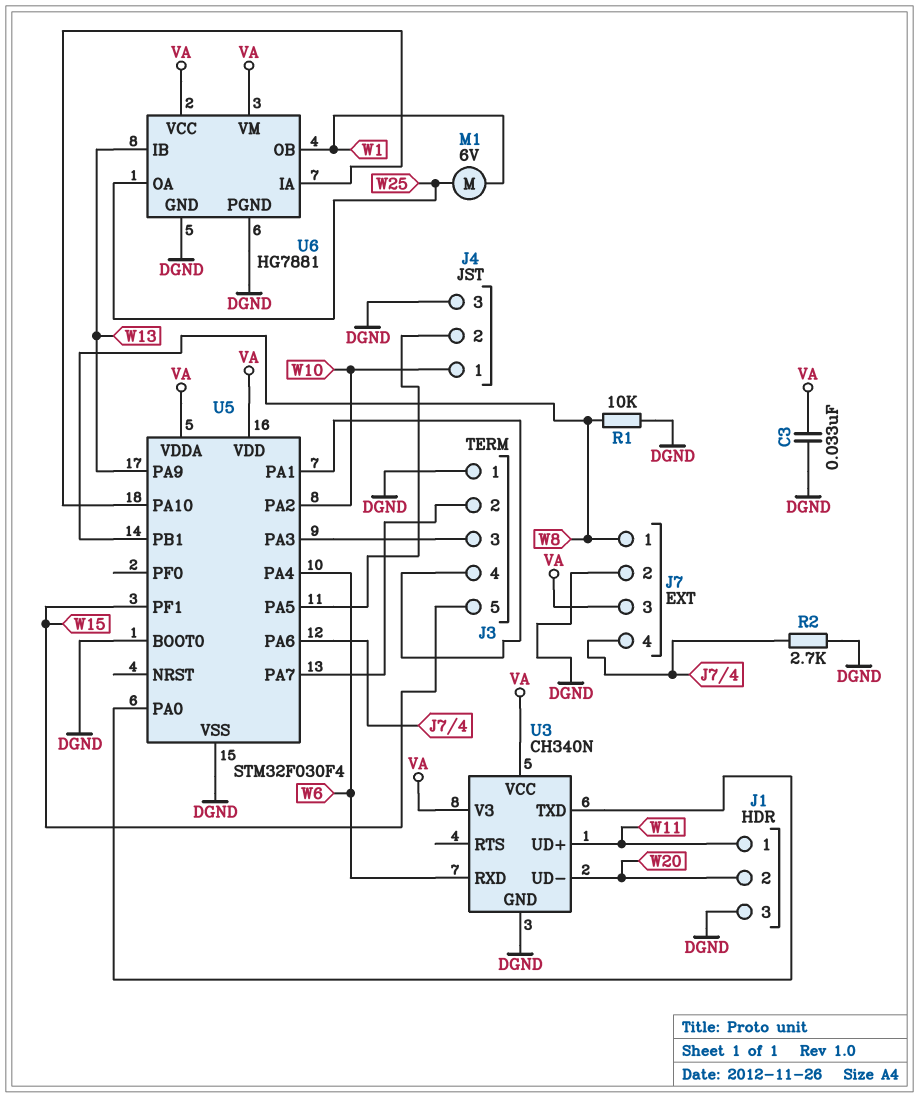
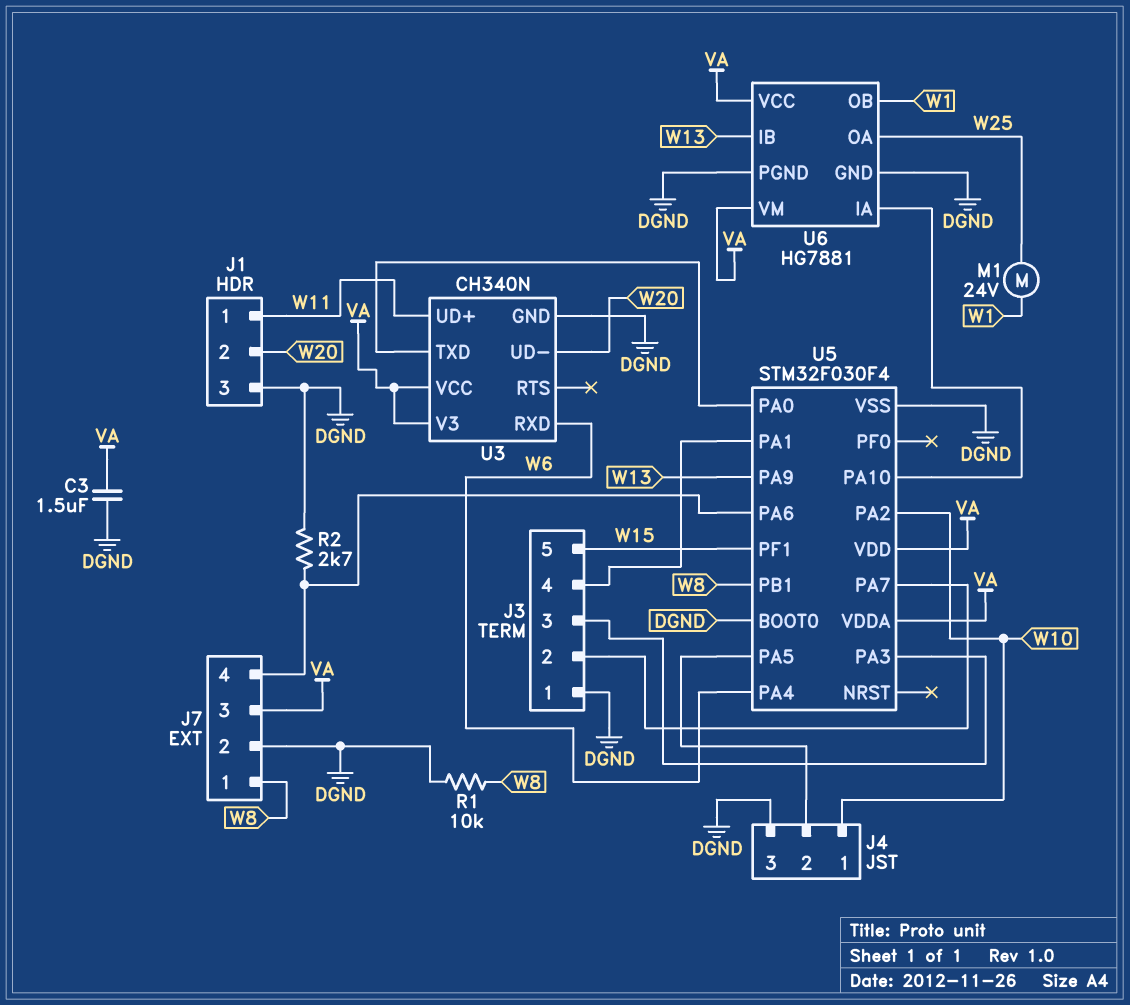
C3: 33nF (DGND, VA) -> 1.5uF (DGND, VA)
M1: motor 6V (W1, W25) -> motor 24V (W1, W25)

